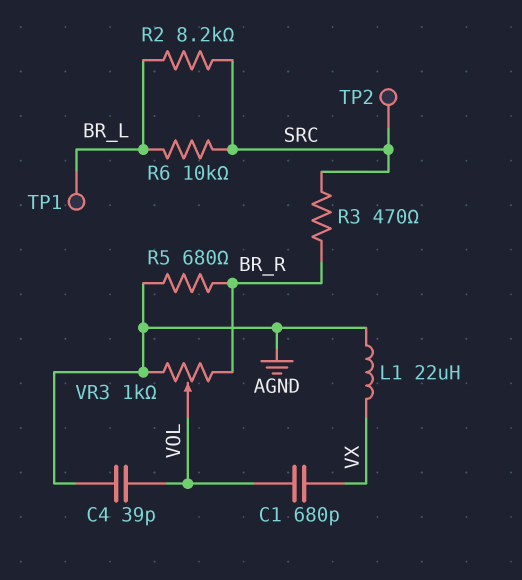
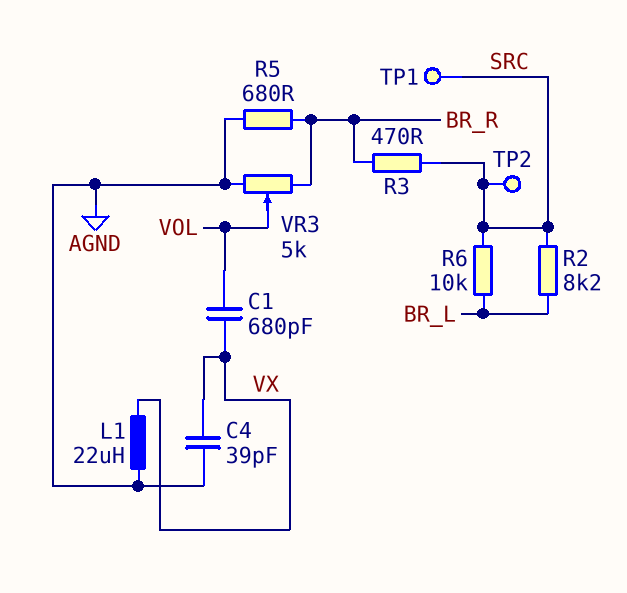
C4: 39pF (AGND, VOL) -> 39pF (AGND, VX)
TP1: test point (BR_L) -> test point (SRC)
VR3: 1k (AGND, BR_R, wiper VOL) -> 5k (AGND, BR_R, wiper VOL)

